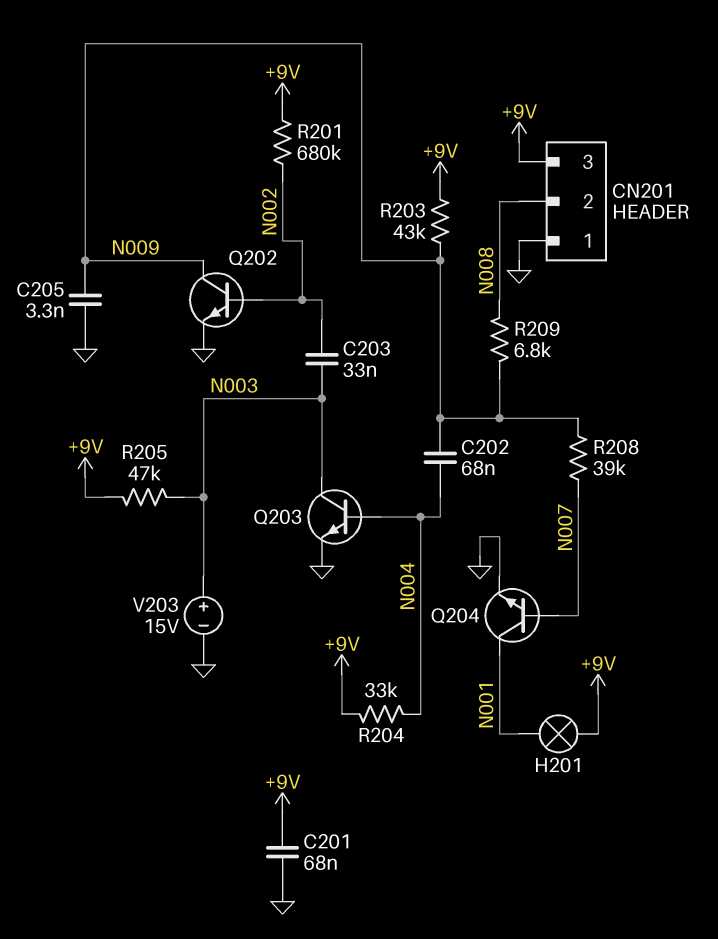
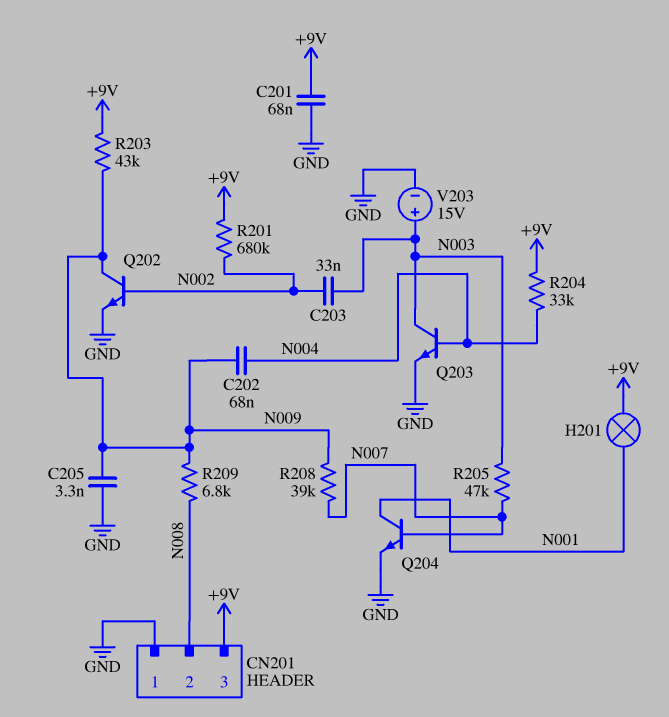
R205: 47k (+9V, N003) -> 47k (N003, N007)

